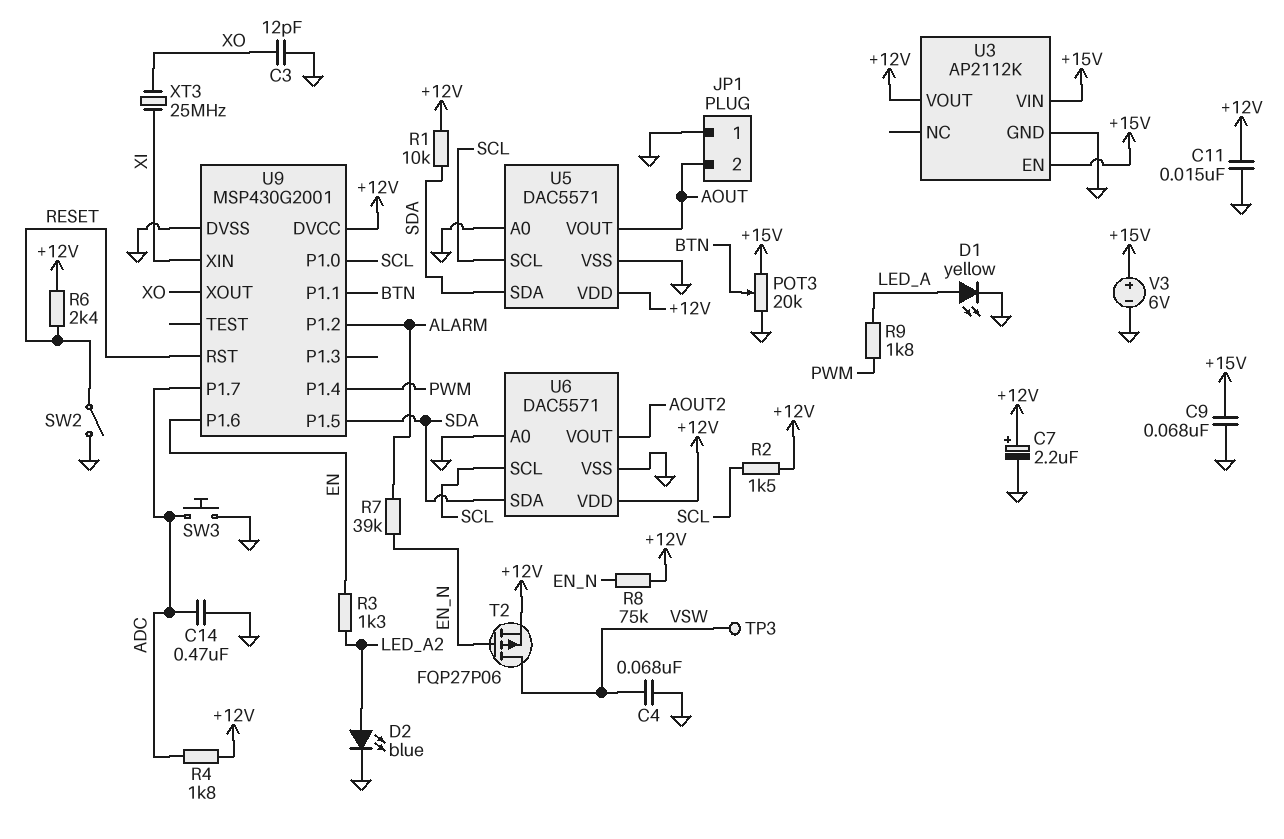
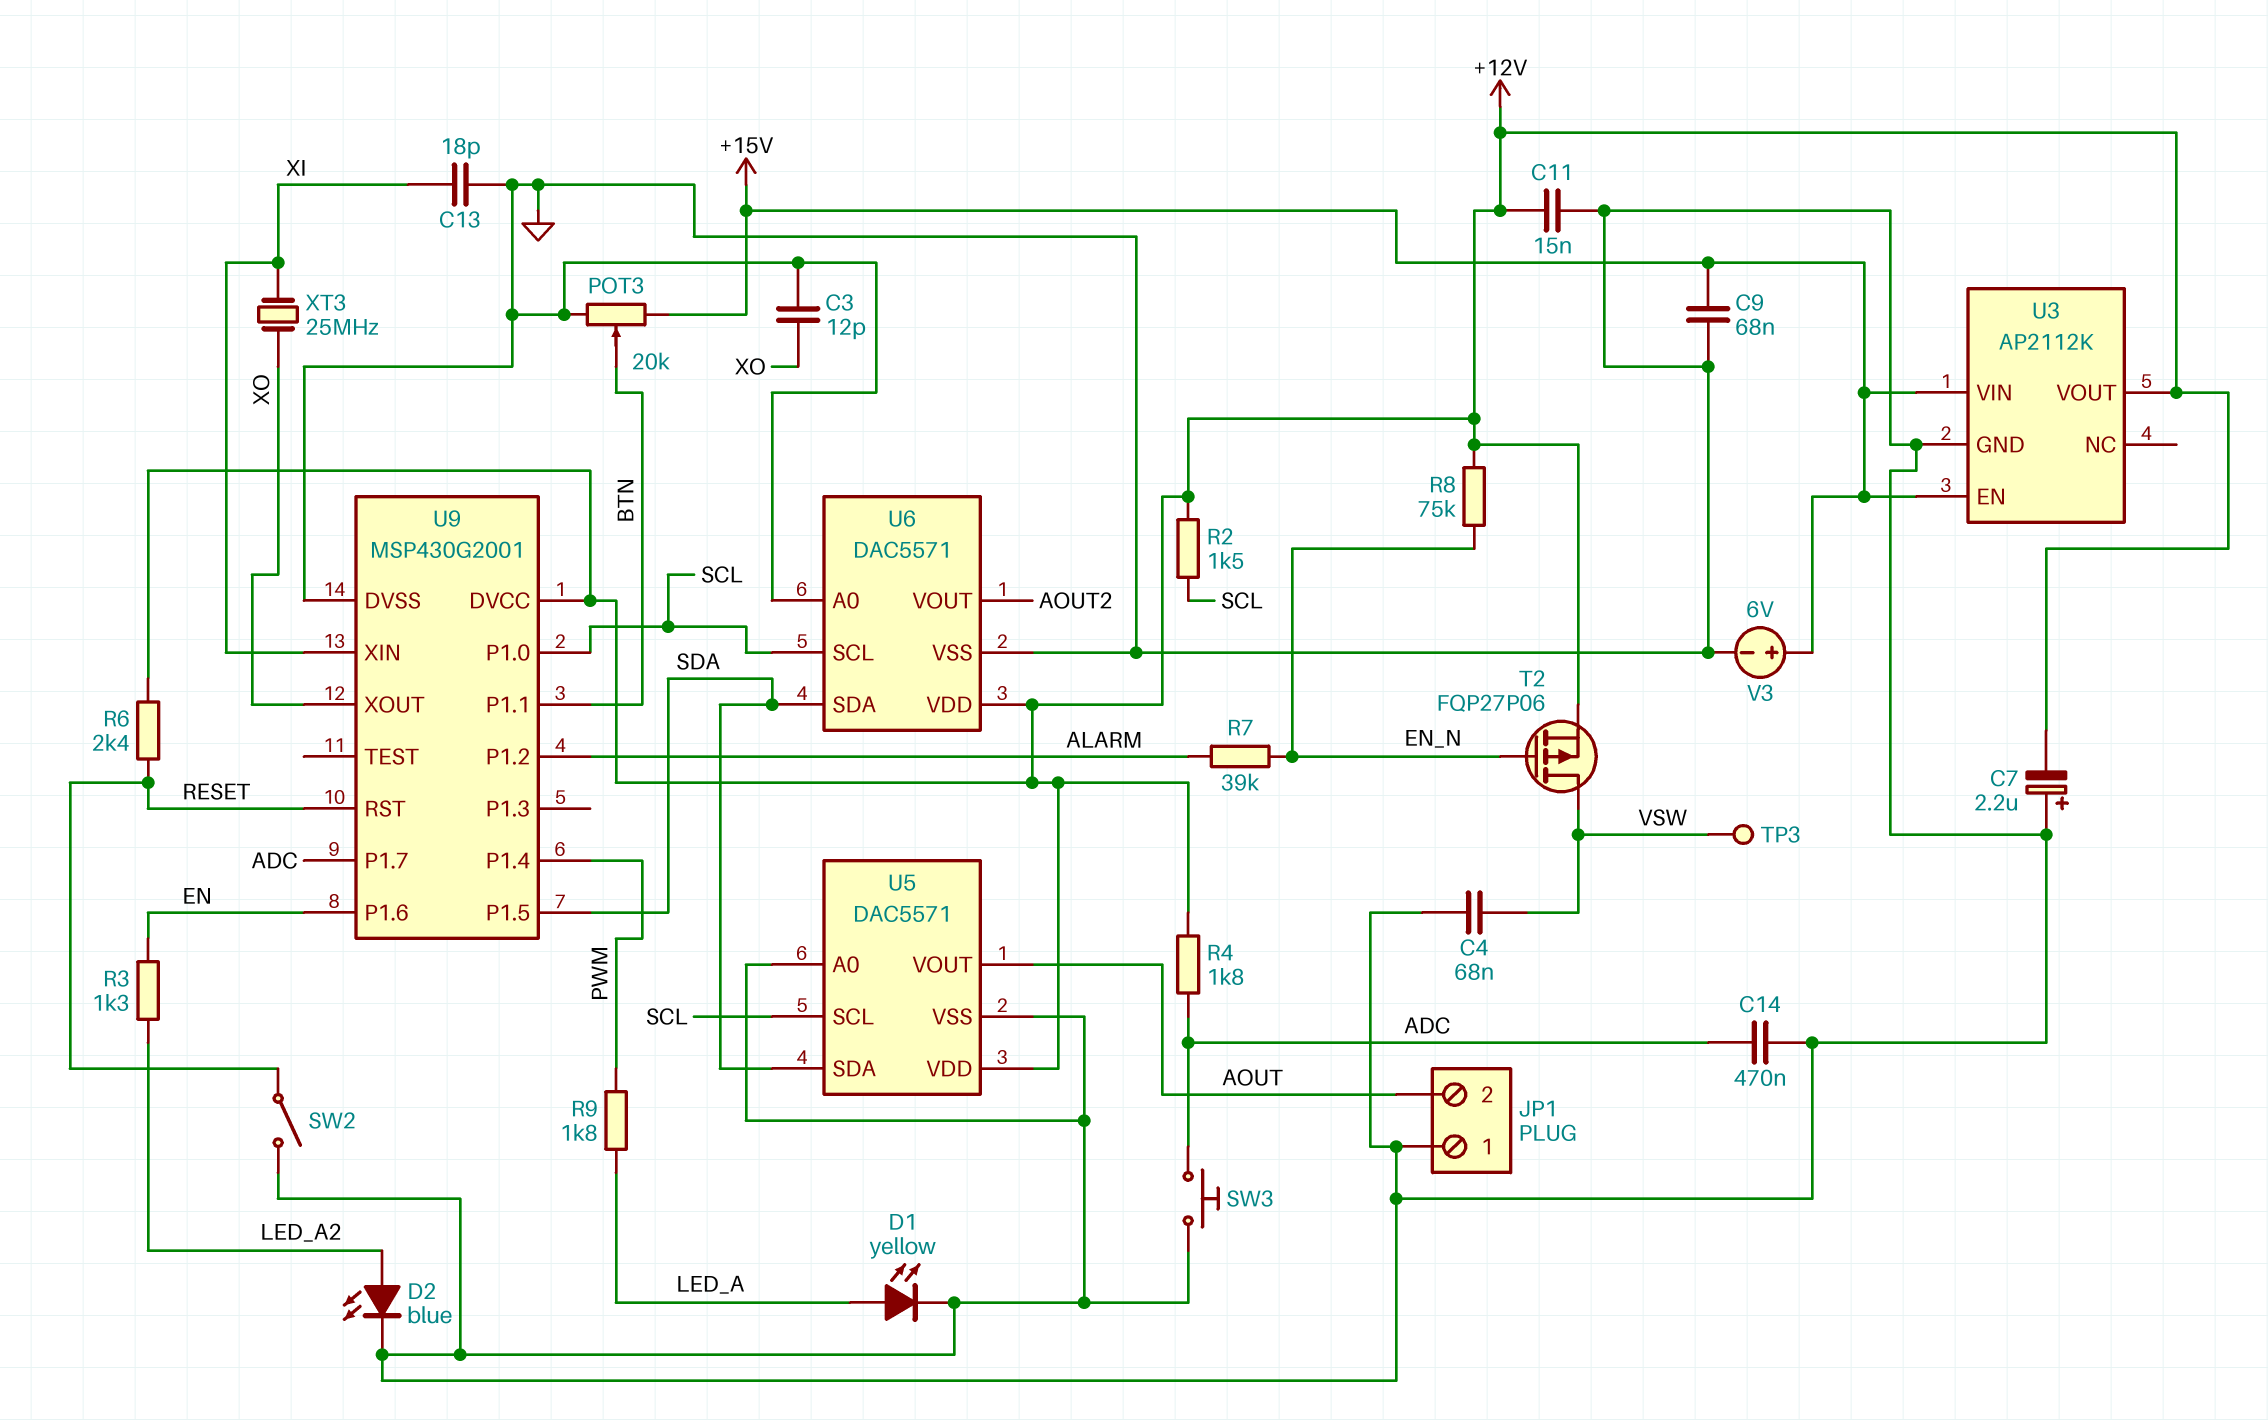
C7: 2.2uF (plus +12V, minus GND) -> 2.2uF (plus GND, minus +12V)
C13: none -> 18pF (GND, XI)
R1: 10k (+12V, SDA) -> none

